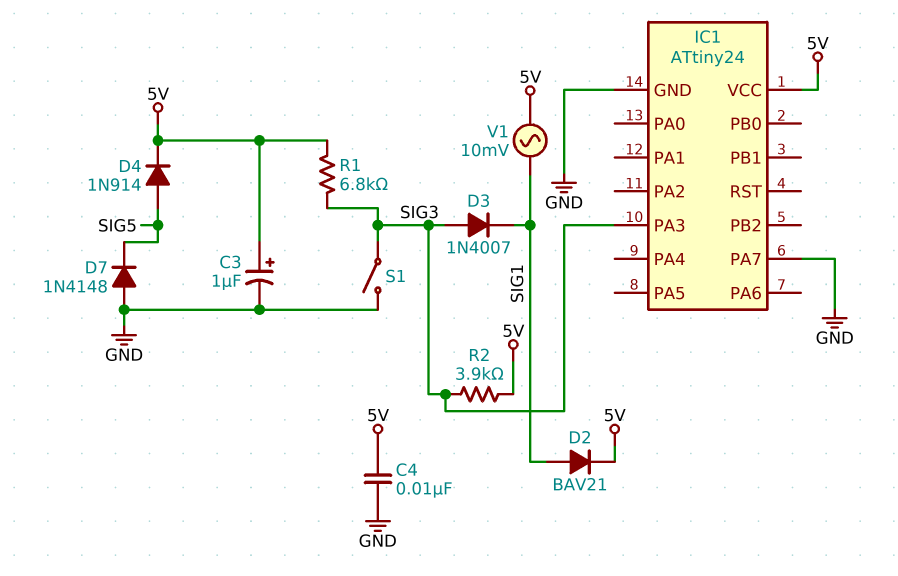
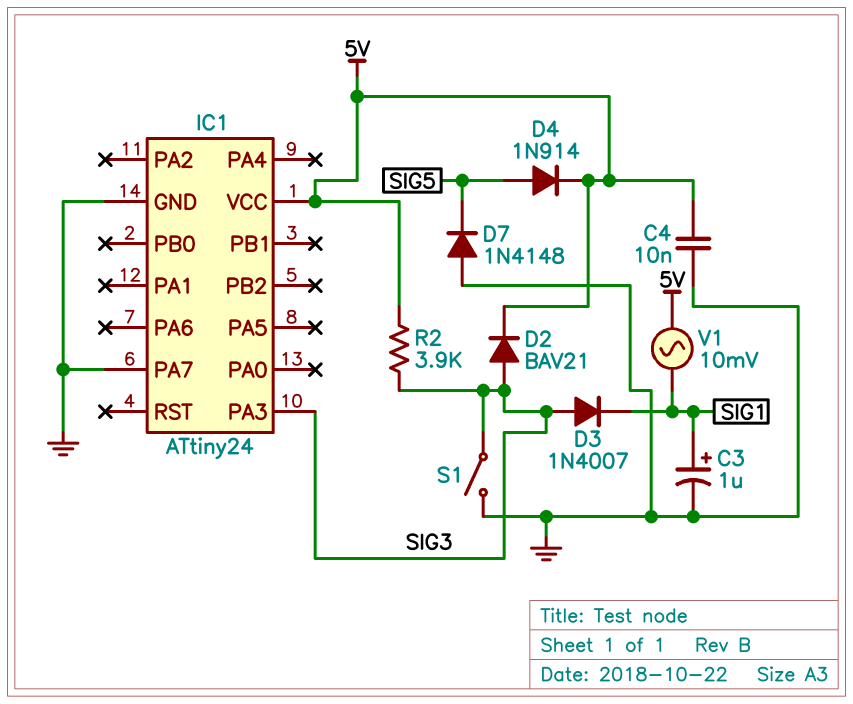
C3: 1uF (plus 5V, minus GND) -> 1uF (plus SIG1, minus GND)
D2: diode BAV21 (A SIG1, K 5V) -> diode BAV21 (A SIG3, K 5V)
R1: 6.8k (5V, SIG3) -> none

